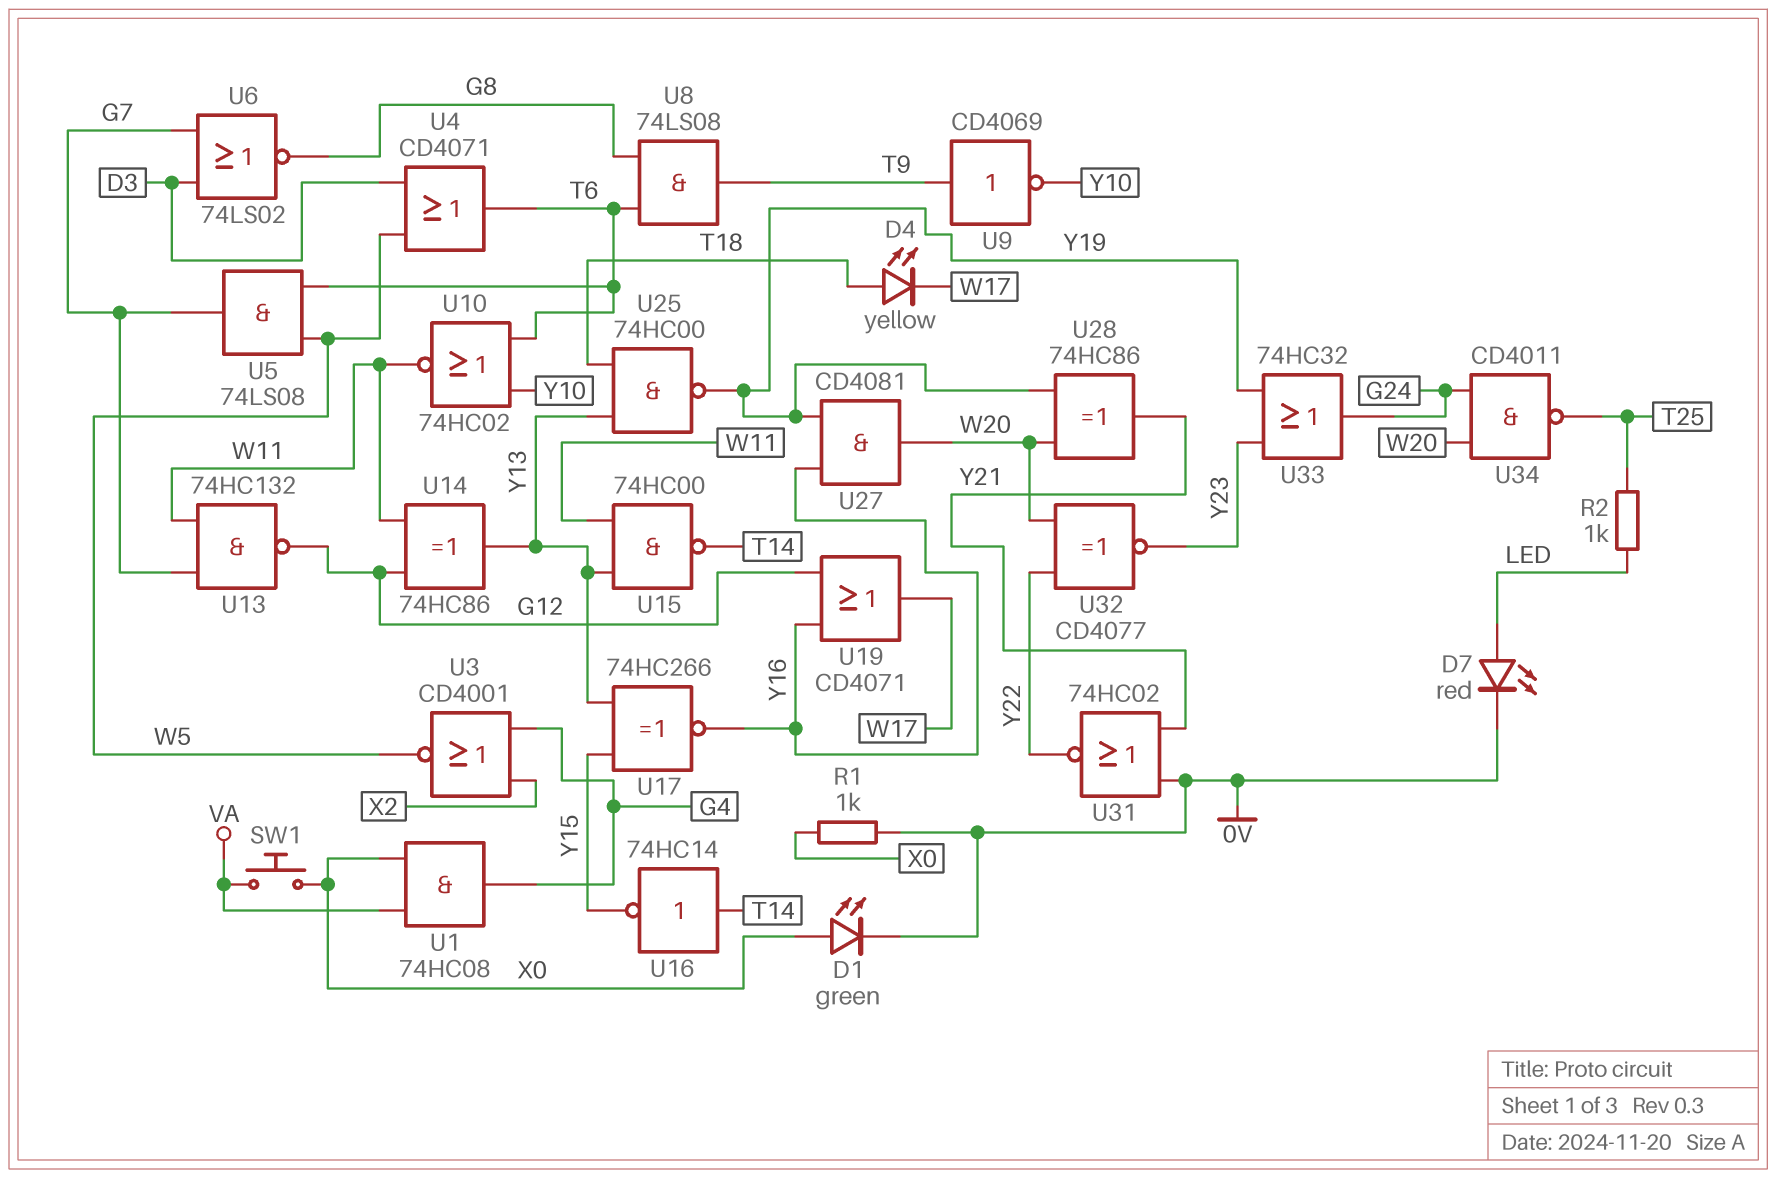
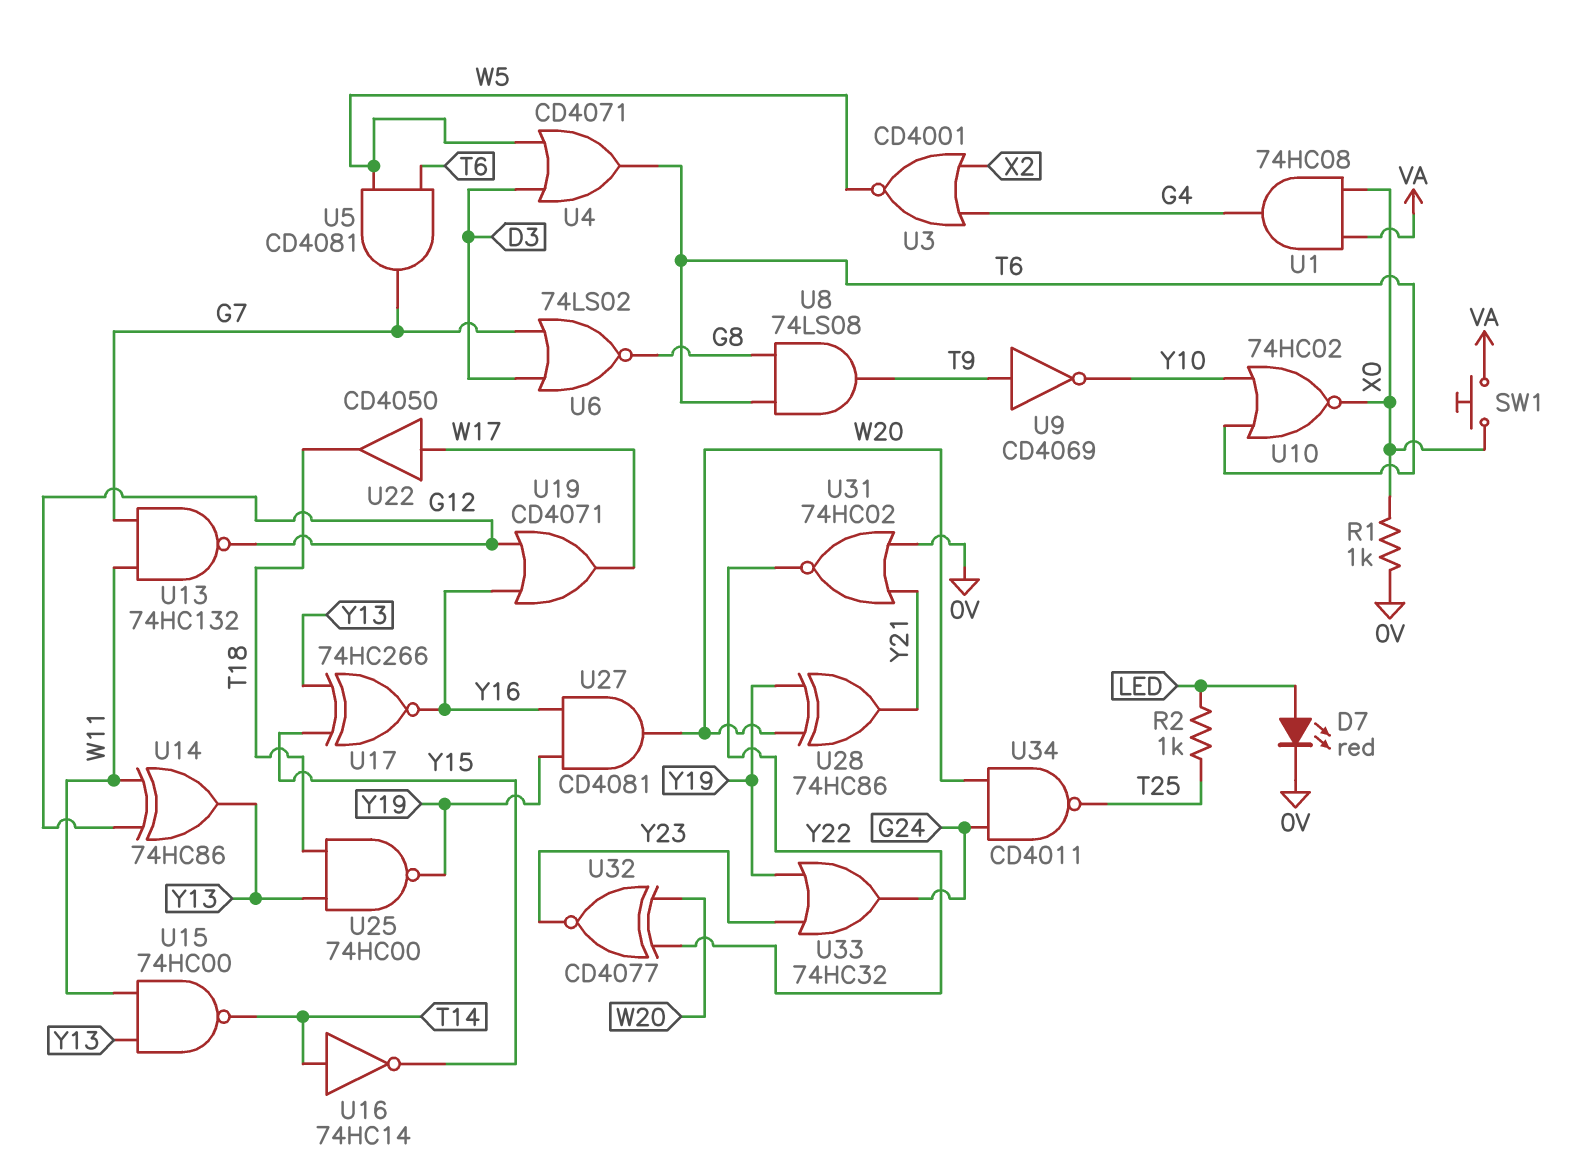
D1: LED green (A X0, K 0V) -> none
D4: LED yellow (A T18, K W17) -> none
U5: AND 74LS08 (in T6, in W5, out G7) -> AND CD4081 (in T6, in W5, out G7)
U10: NOR 74HC02 (in T6, in Y10, out W11) -> NOR 74HC02 (in T6, in Y10, out X0)
U22: none -> buffer CD4050 (in W17, out T18)

